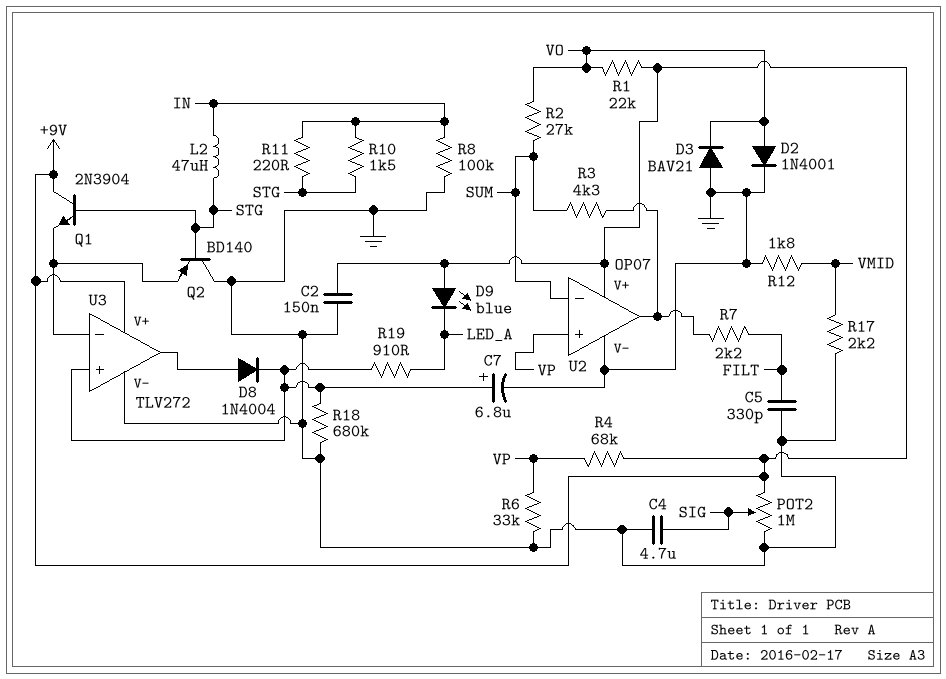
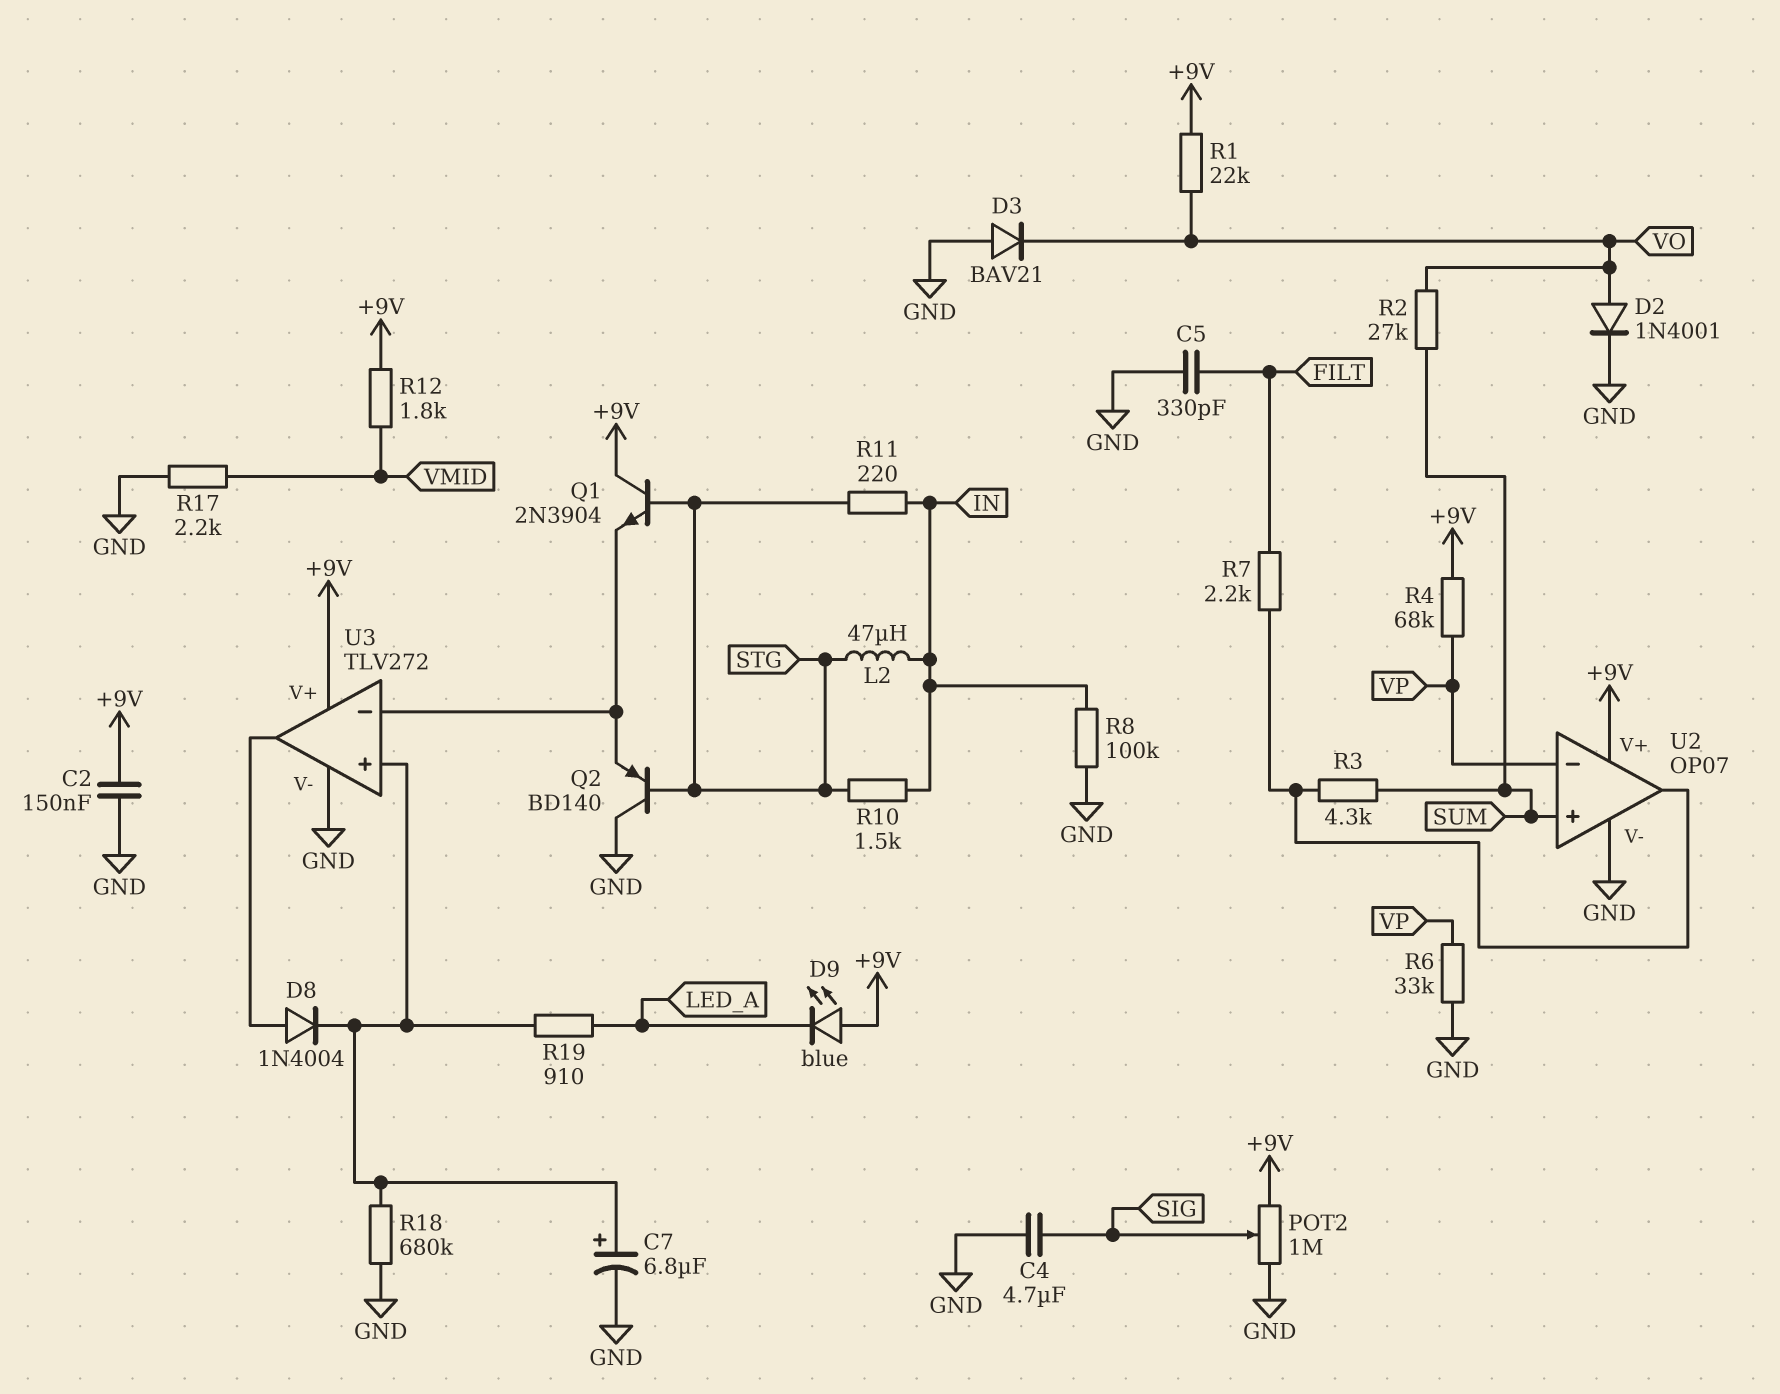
R12: 1.8k (GND, VMID) -> 1.8k (+9V, VMID)
U2 pin in+: VP -> SUM
U2 pin in-: SUM -> VP

